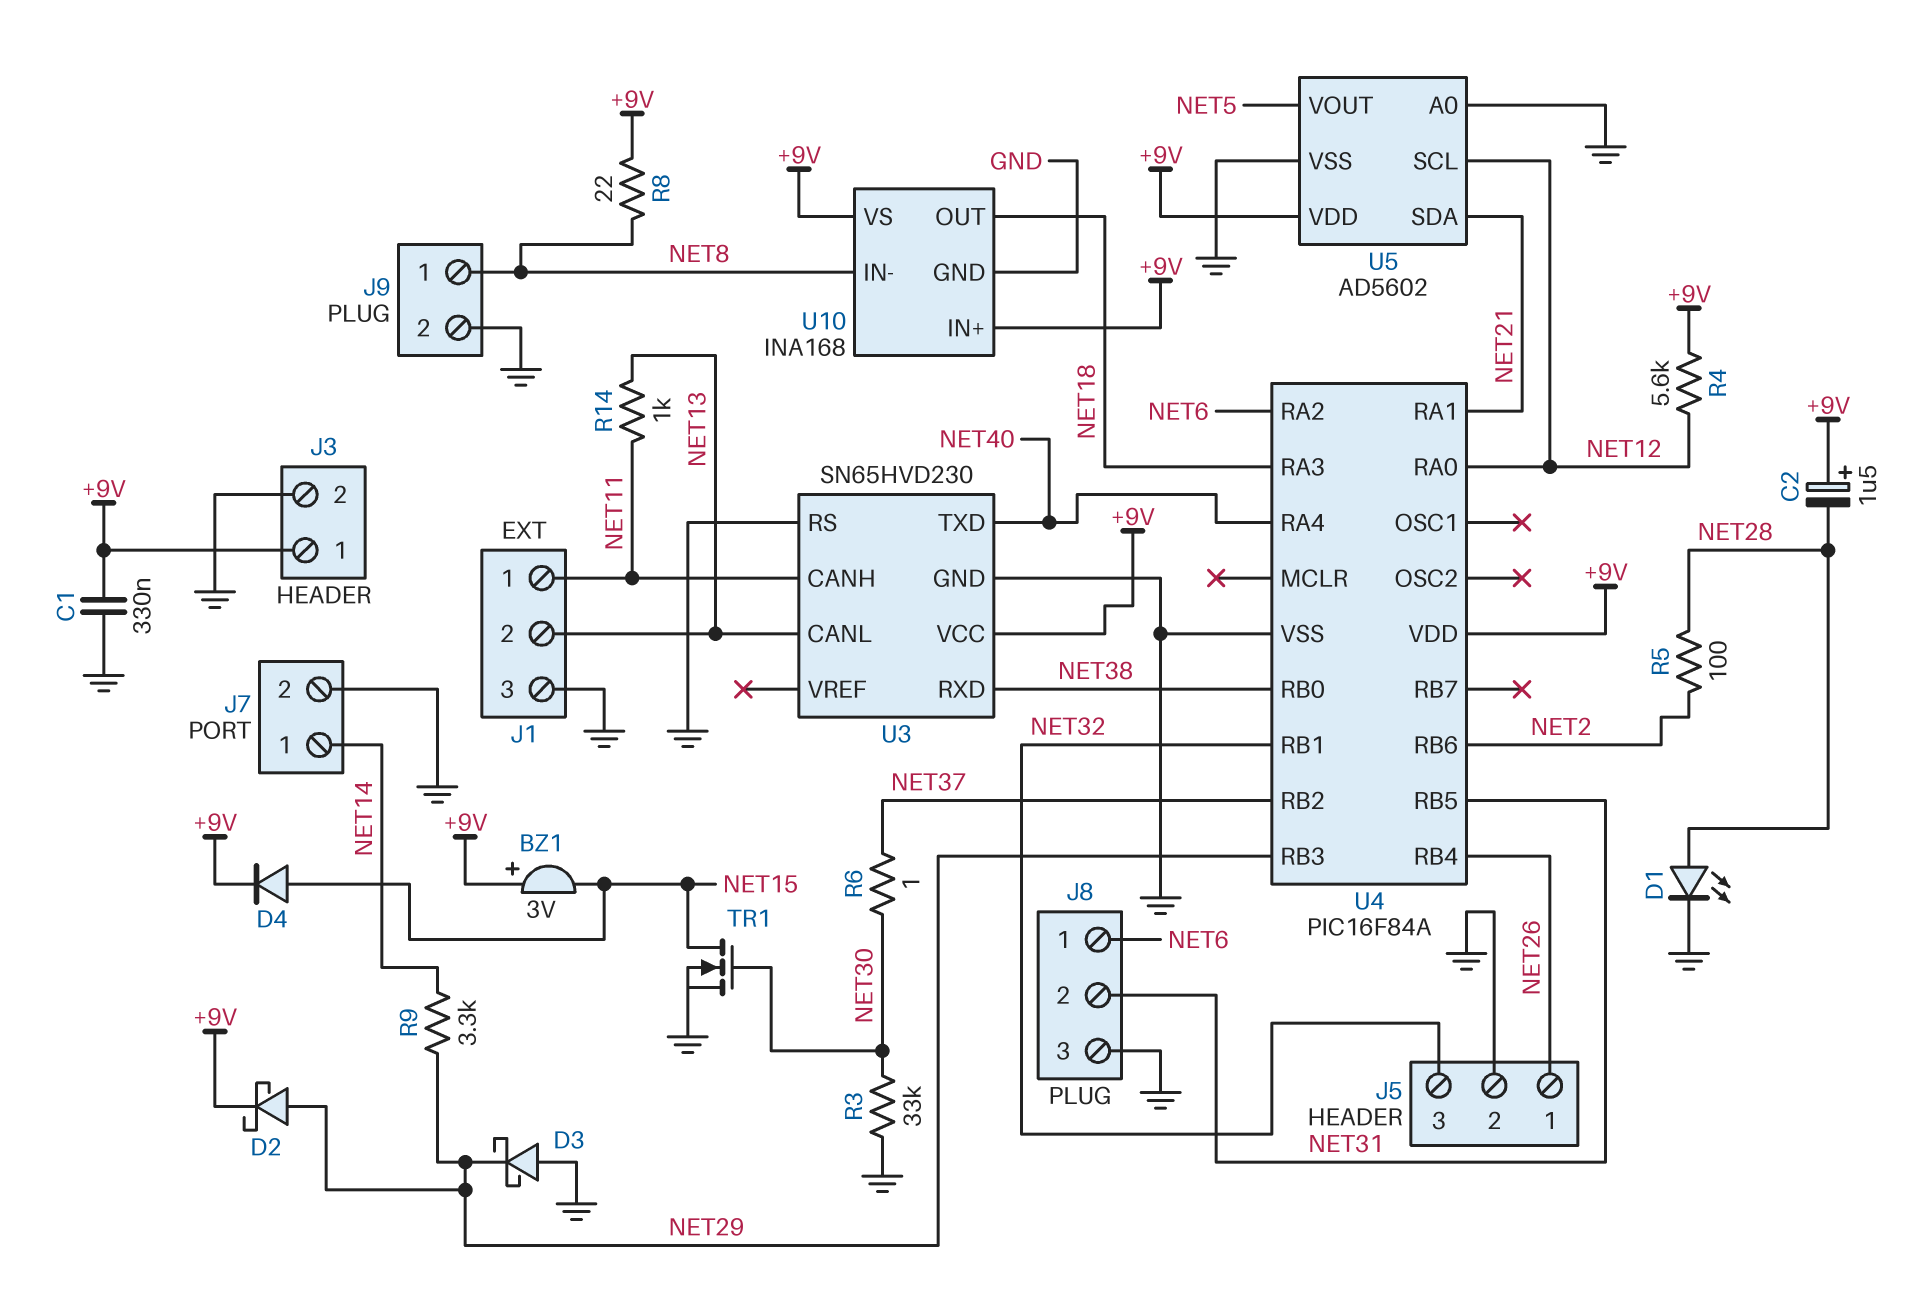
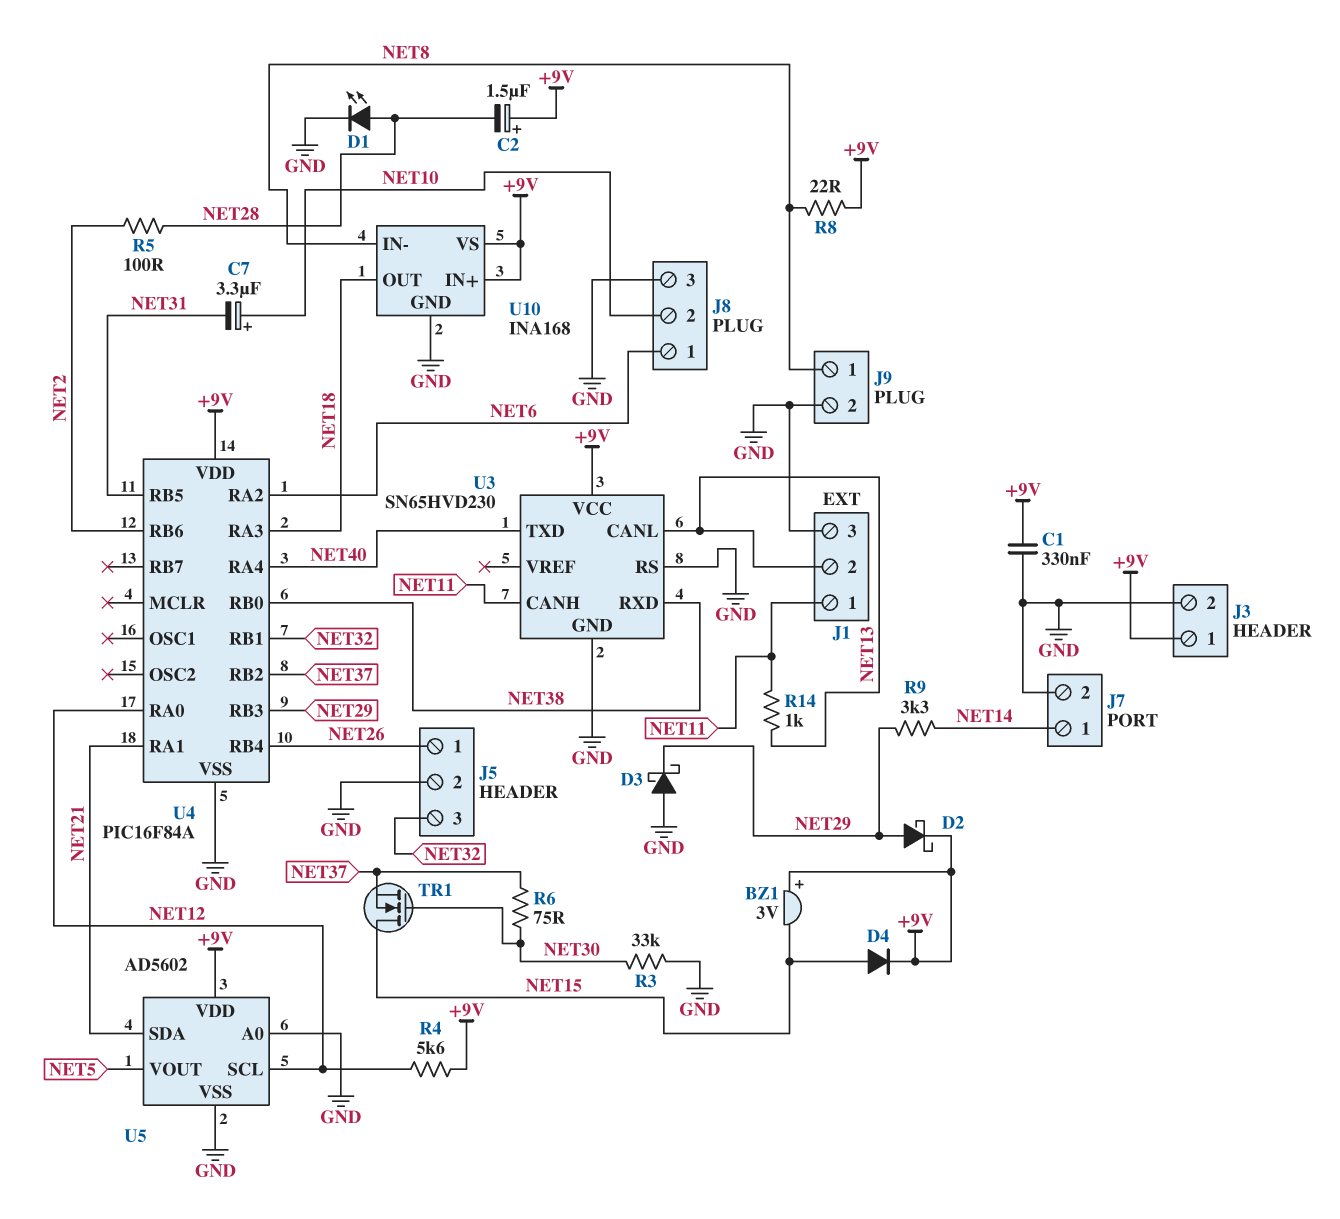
C7: none -> 3.3uF (plus NET10, minus NET31)
J8 pin 2: NET31 -> NET10
R6: 1 (NET30, NET37) -> 75 (NET30, NET37)
TR1: NMOS (G NET30, D NET15, S GND) -> NMOS (G NET30, D NET15, S NET37)

